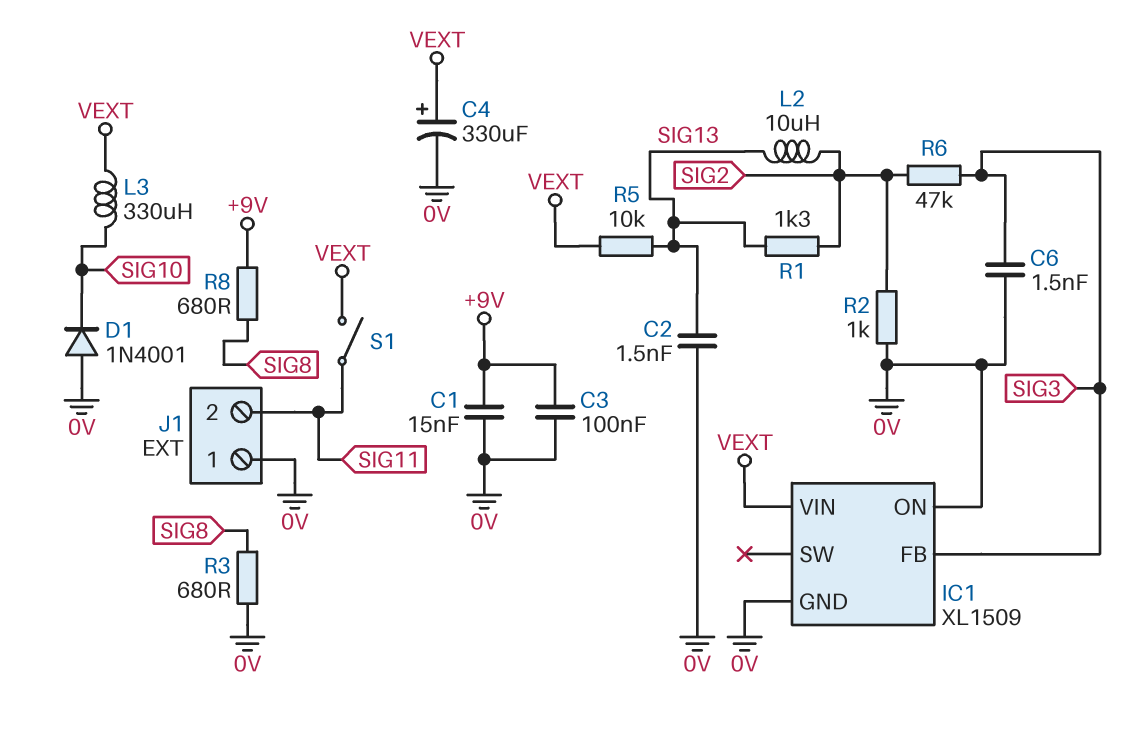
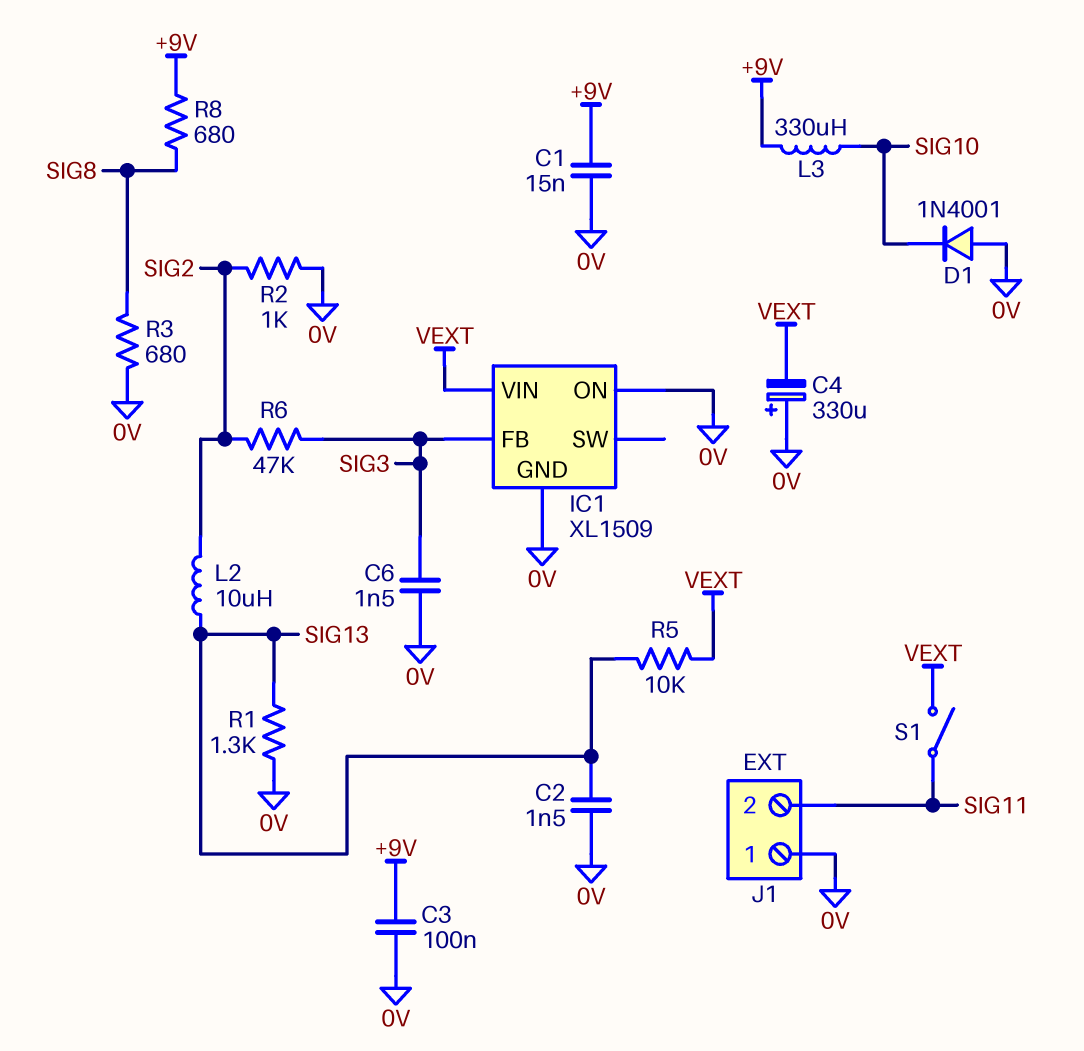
C4: 330uF (plus VEXT, minus 0V) -> 330uF (plus 0V, minus VEXT)
L3: 330uH (SIG10, VEXT) -> 330uH (+9V, SIG10)
R1: 1.3k (SIG2, SIG13) -> 1.3k (0V, SIG13)

